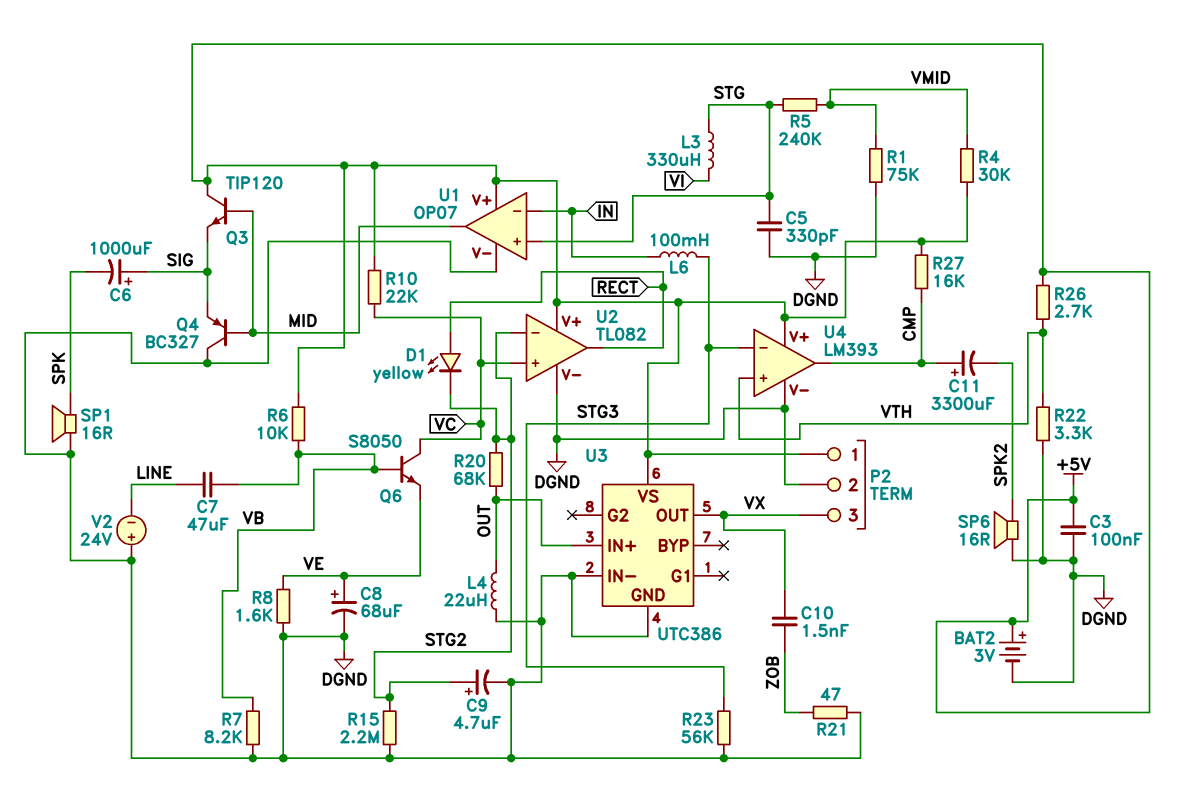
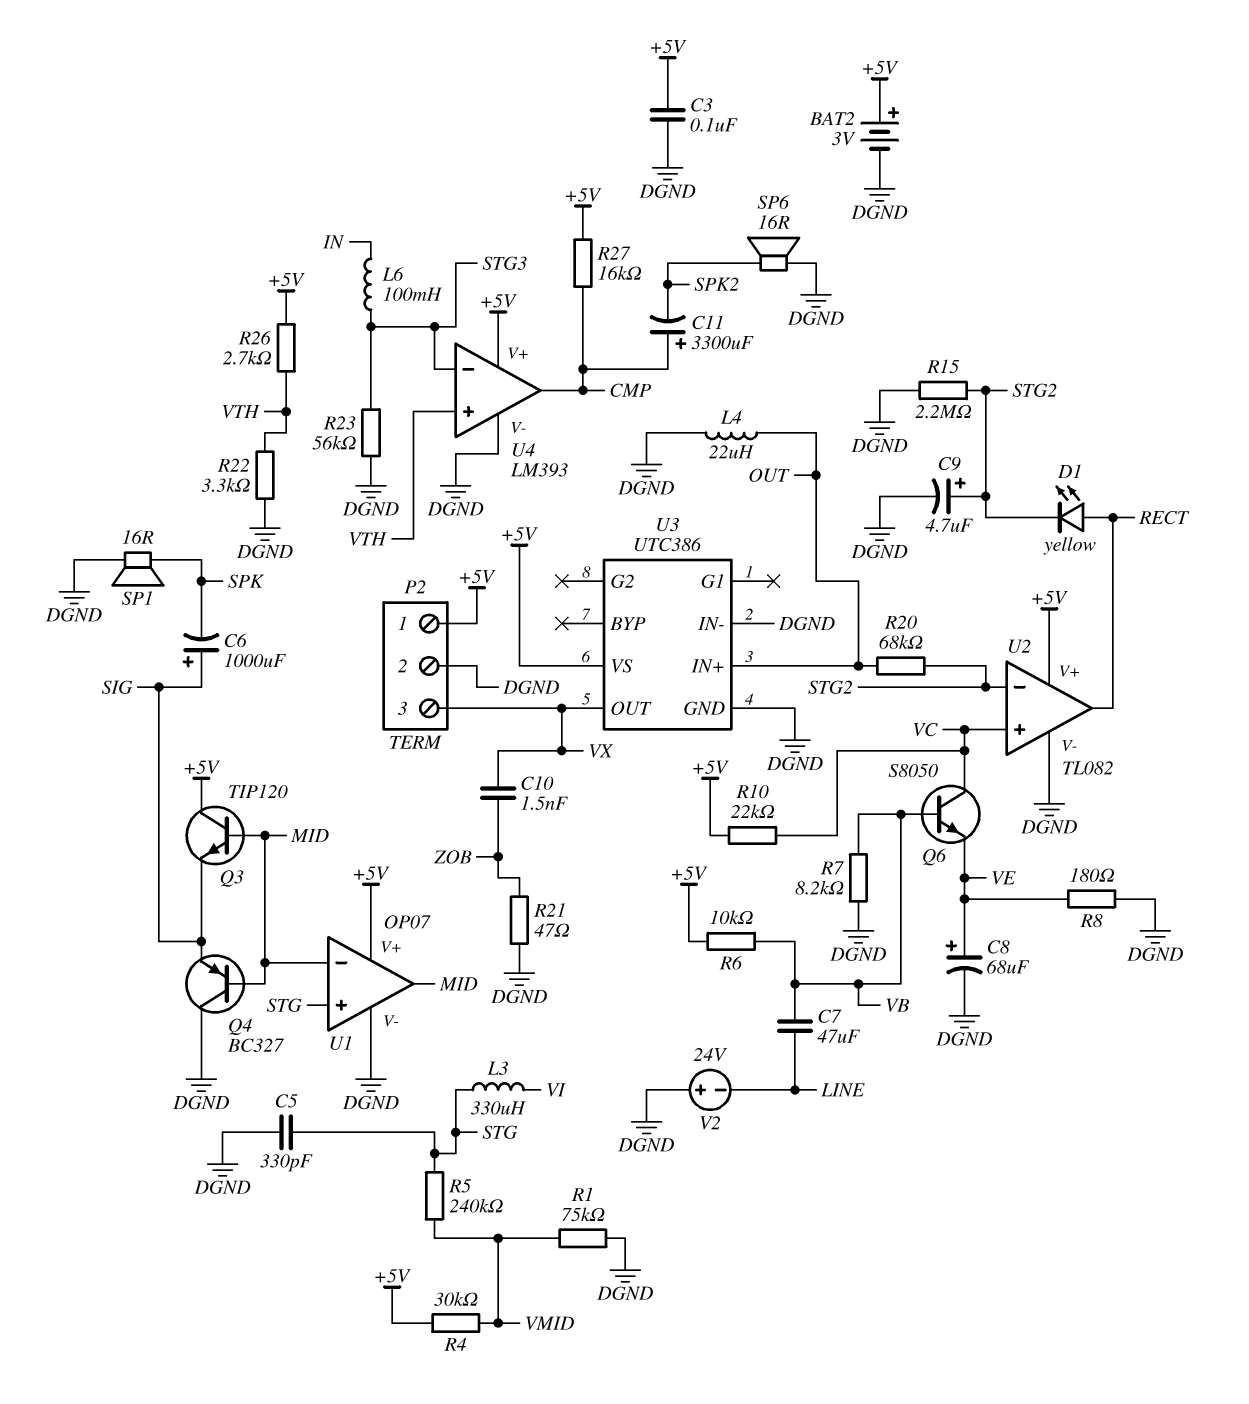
R8: 1.6k (DGND, VE) -> 180 (DGND, VE)
U1 pin in-: IN -> MID

